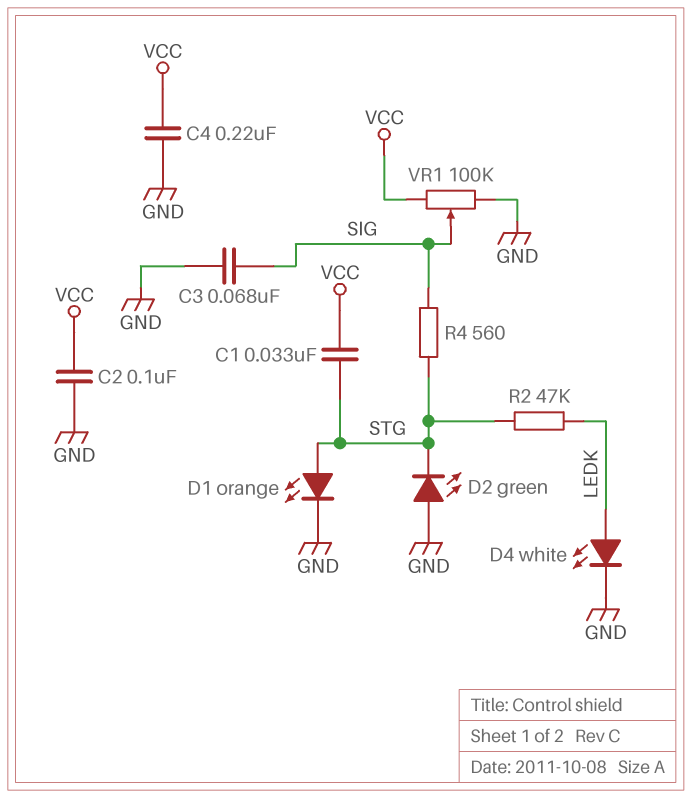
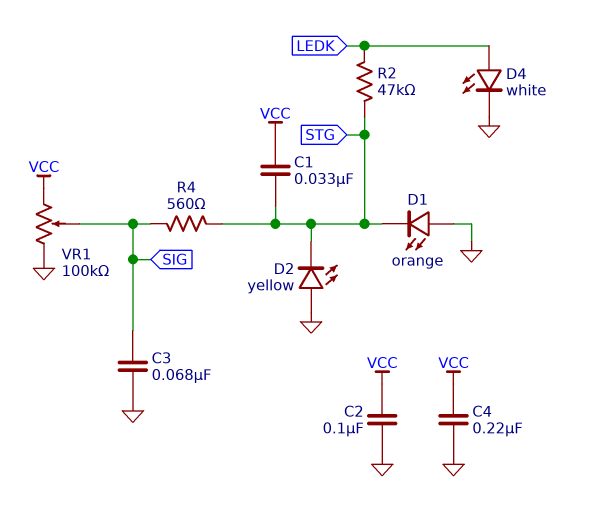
D1: LED orange (A STG, K GND) -> LED orange (A GND, K STG)
D2: LED green (A GND, K STG) -> LED yellow (A GND, K STG)

